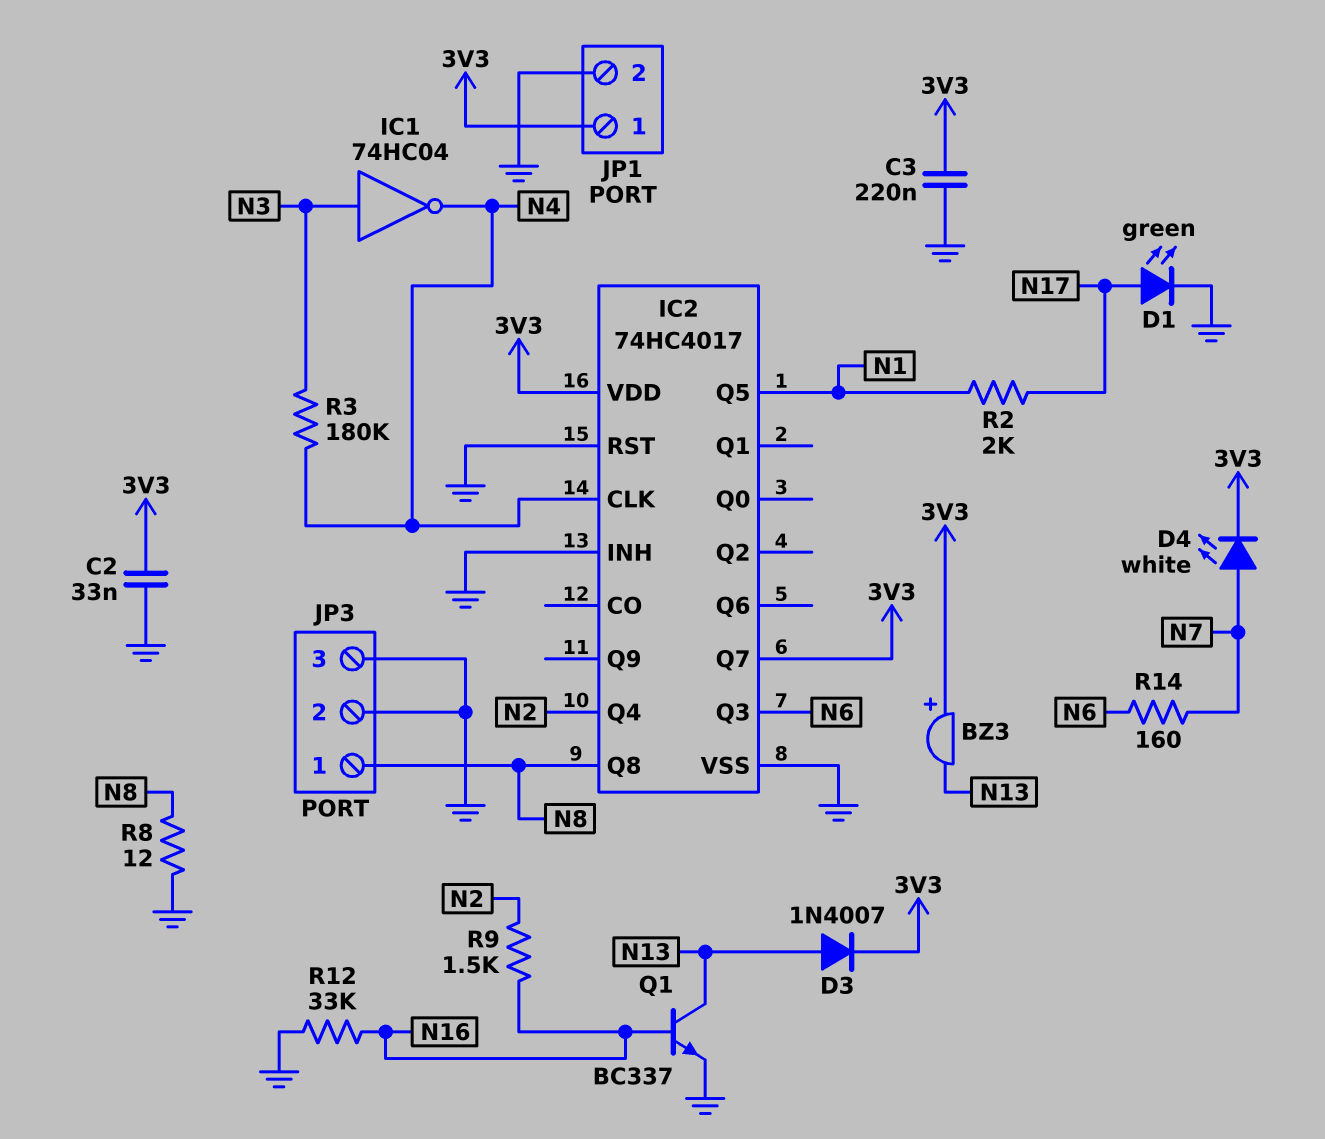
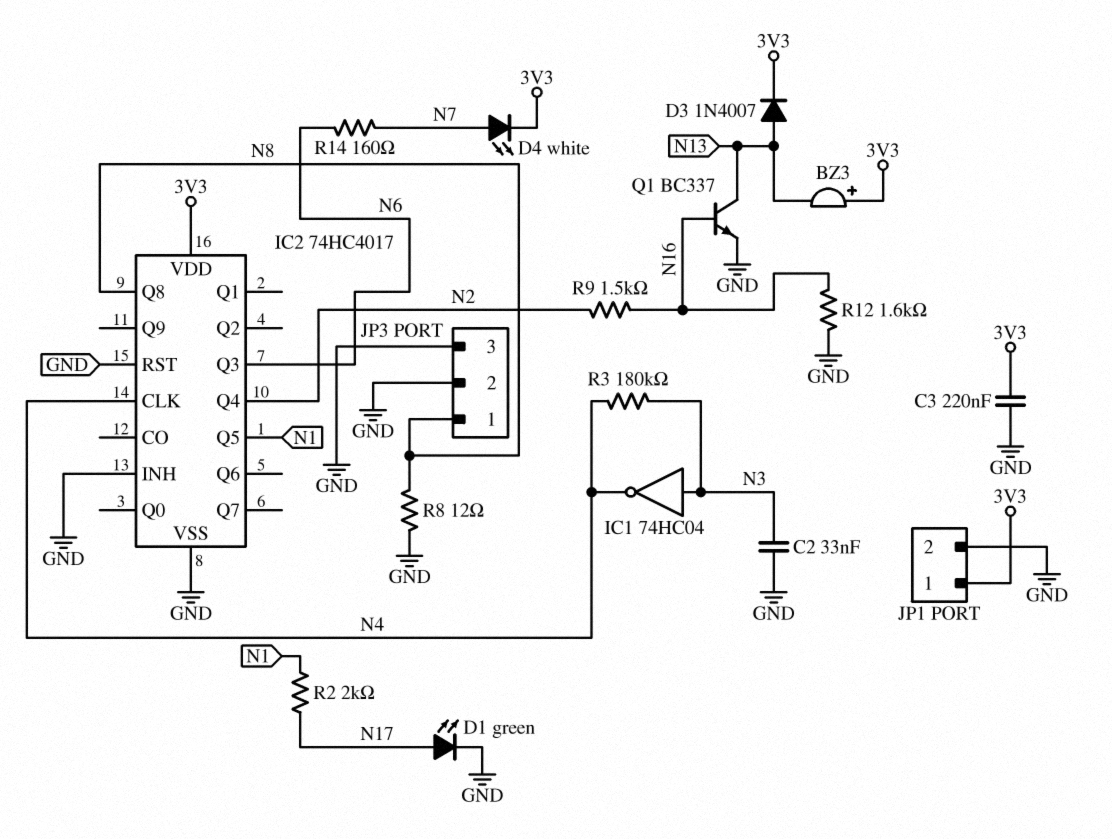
C2: 33nF (3V3, GND) -> 33nF (GND, N3)
IC2 pin Q7: 3V3 -> none
R12: 33k (GND, N16) -> 1.6k (GND, N16)

